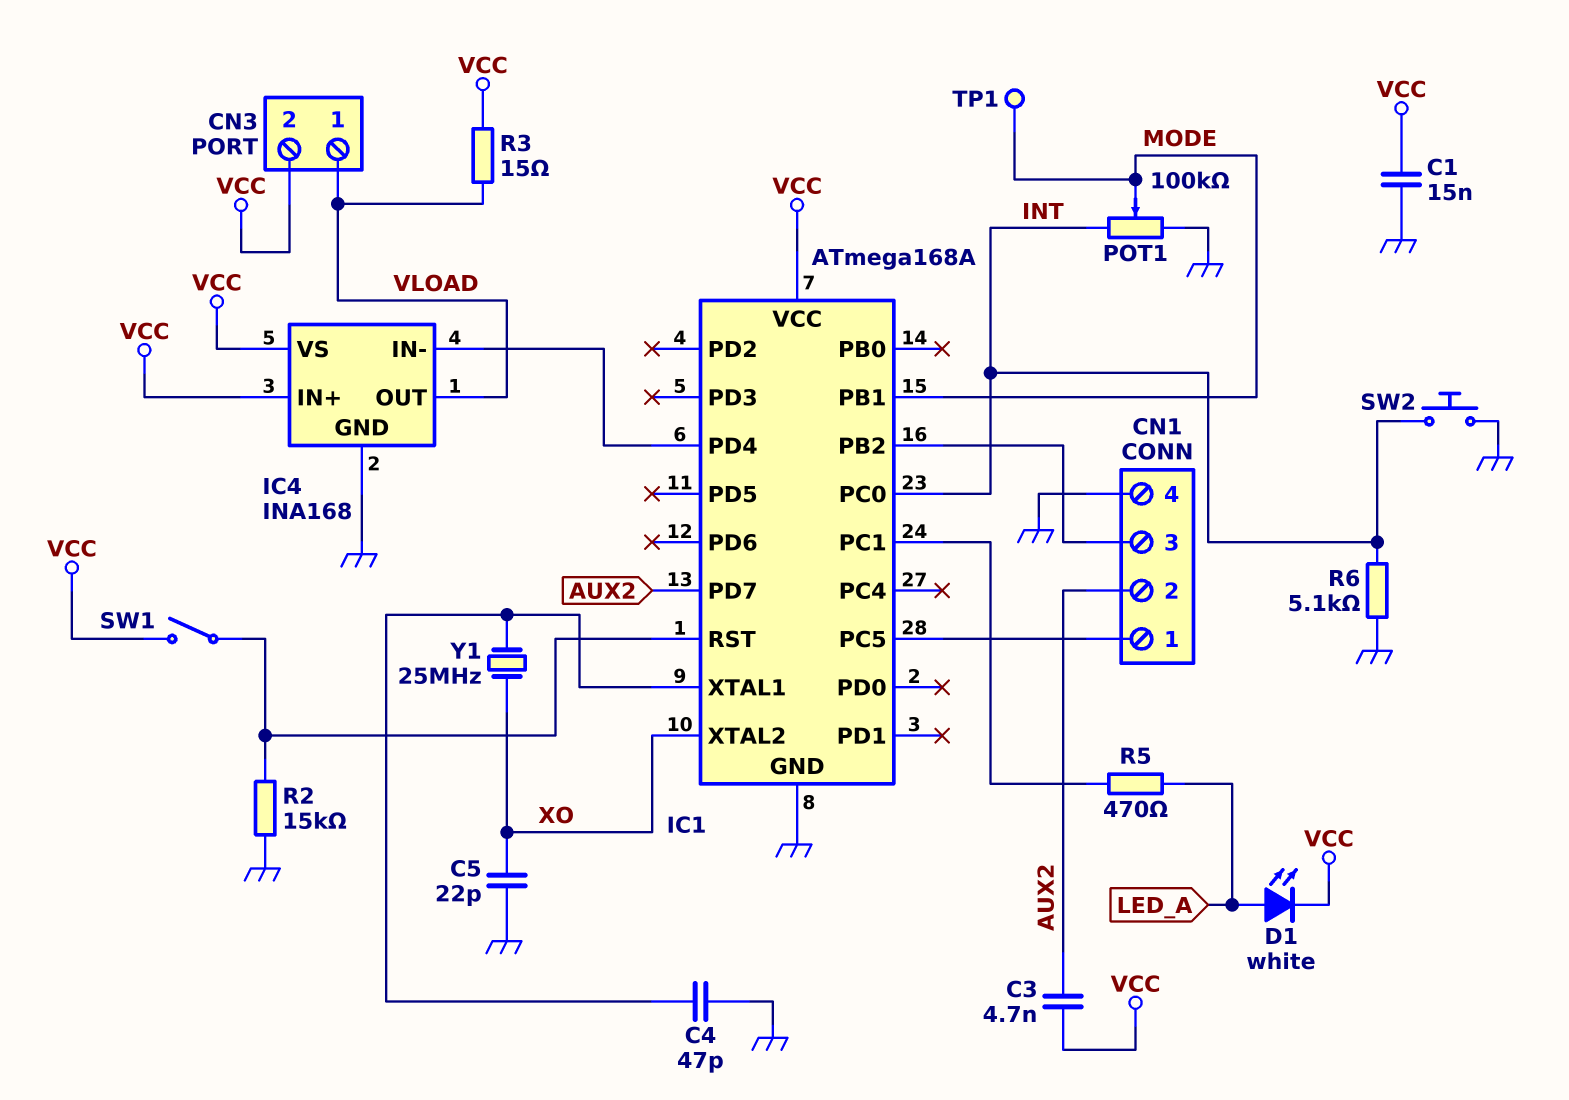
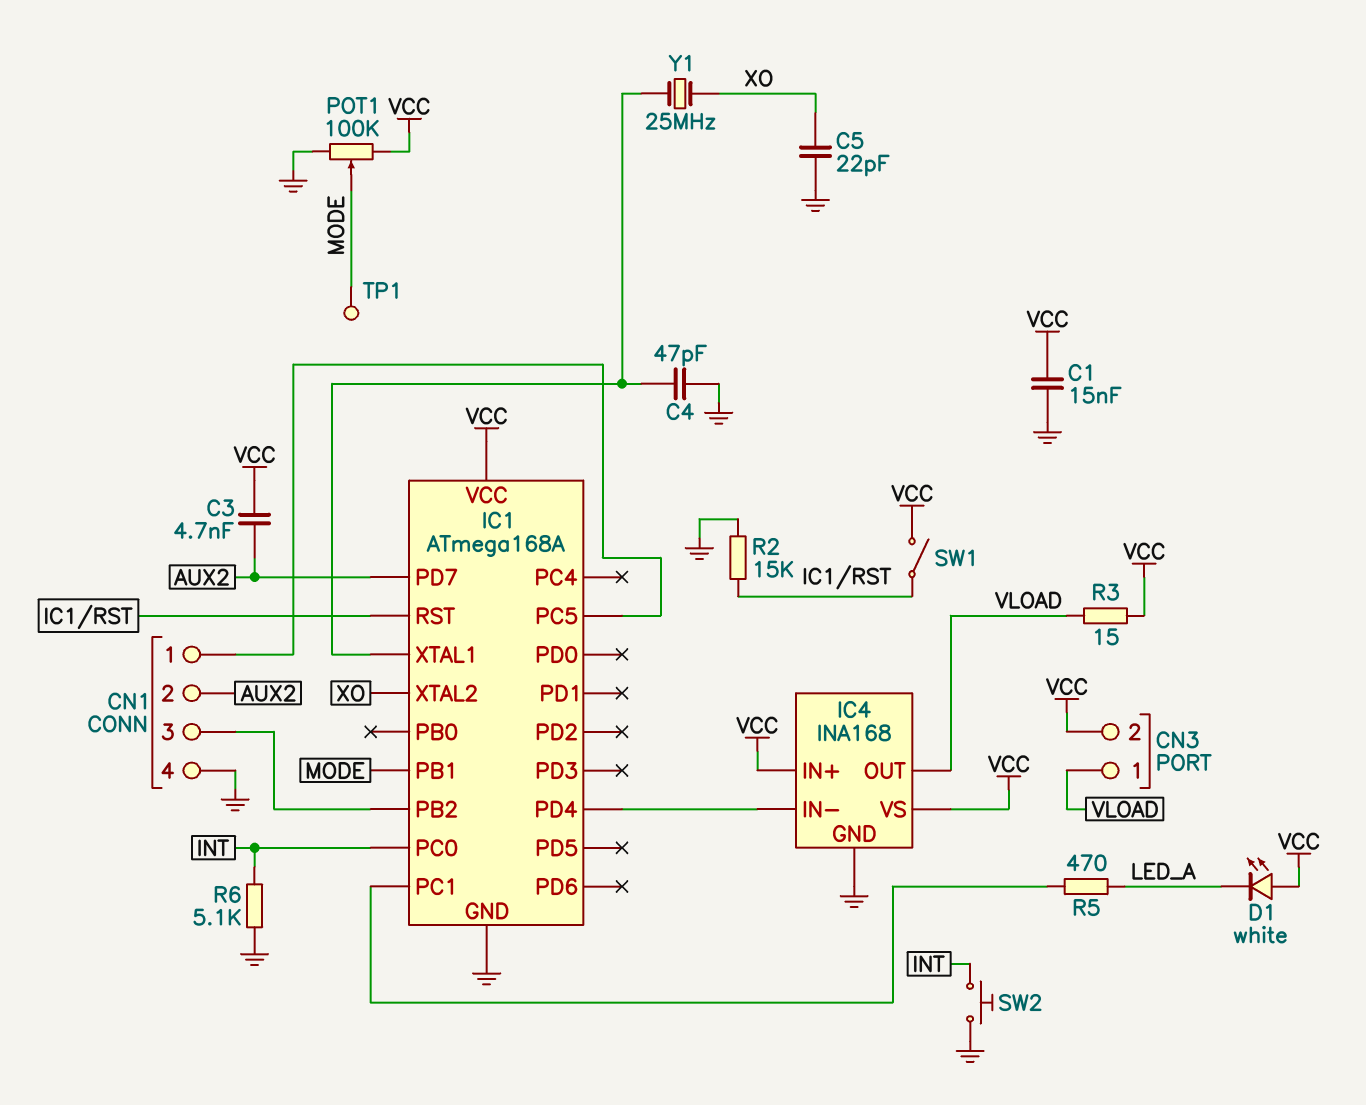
D1: LED white (A LED_A, K VCC) -> LED white (A VCC, K LED_A)
POT1: 100k (GND, INT, wiper MODE) -> 100k (GND, VCC, wiper MODE)

